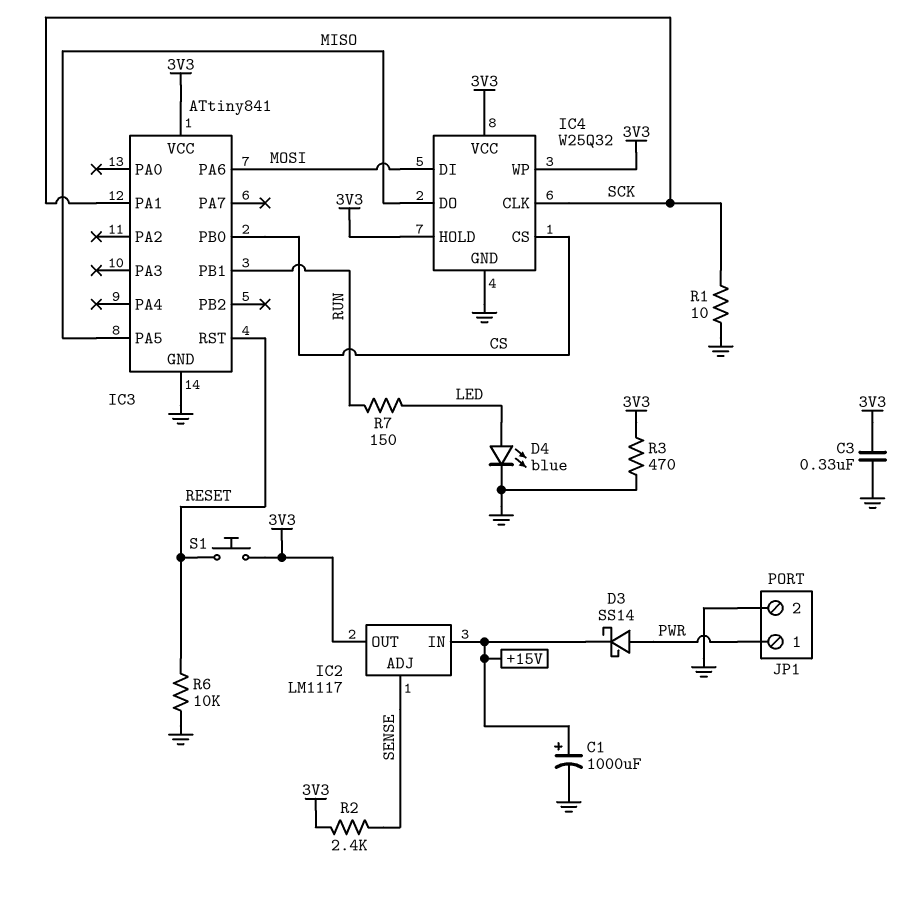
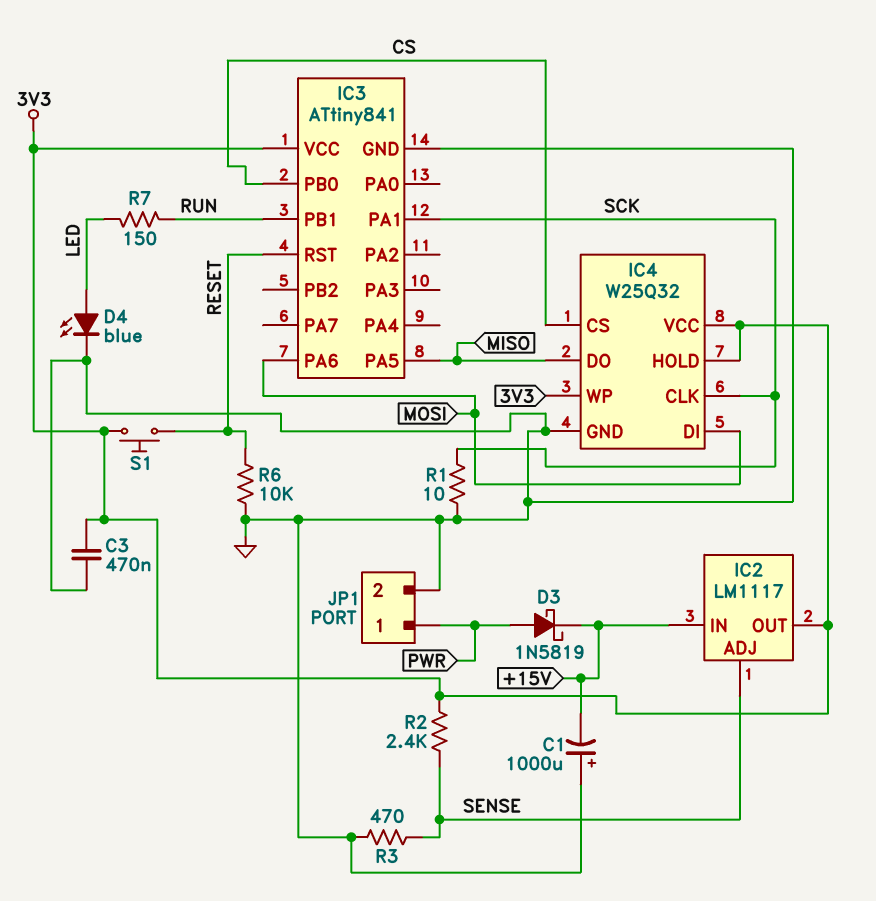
C1: 1000uF (plus +15V, minus GND) -> 1000uF (plus GND, minus +15V)
C3: 330nF (3V3, GND) -> 470nF (3V3, GND)
D3: schottky SS14 (A PWR, K +15V) -> schottky 1N5819 (A PWR, K +15V)
R3: 470 (3V3, GND) -> 470 (GND, SENSE)

